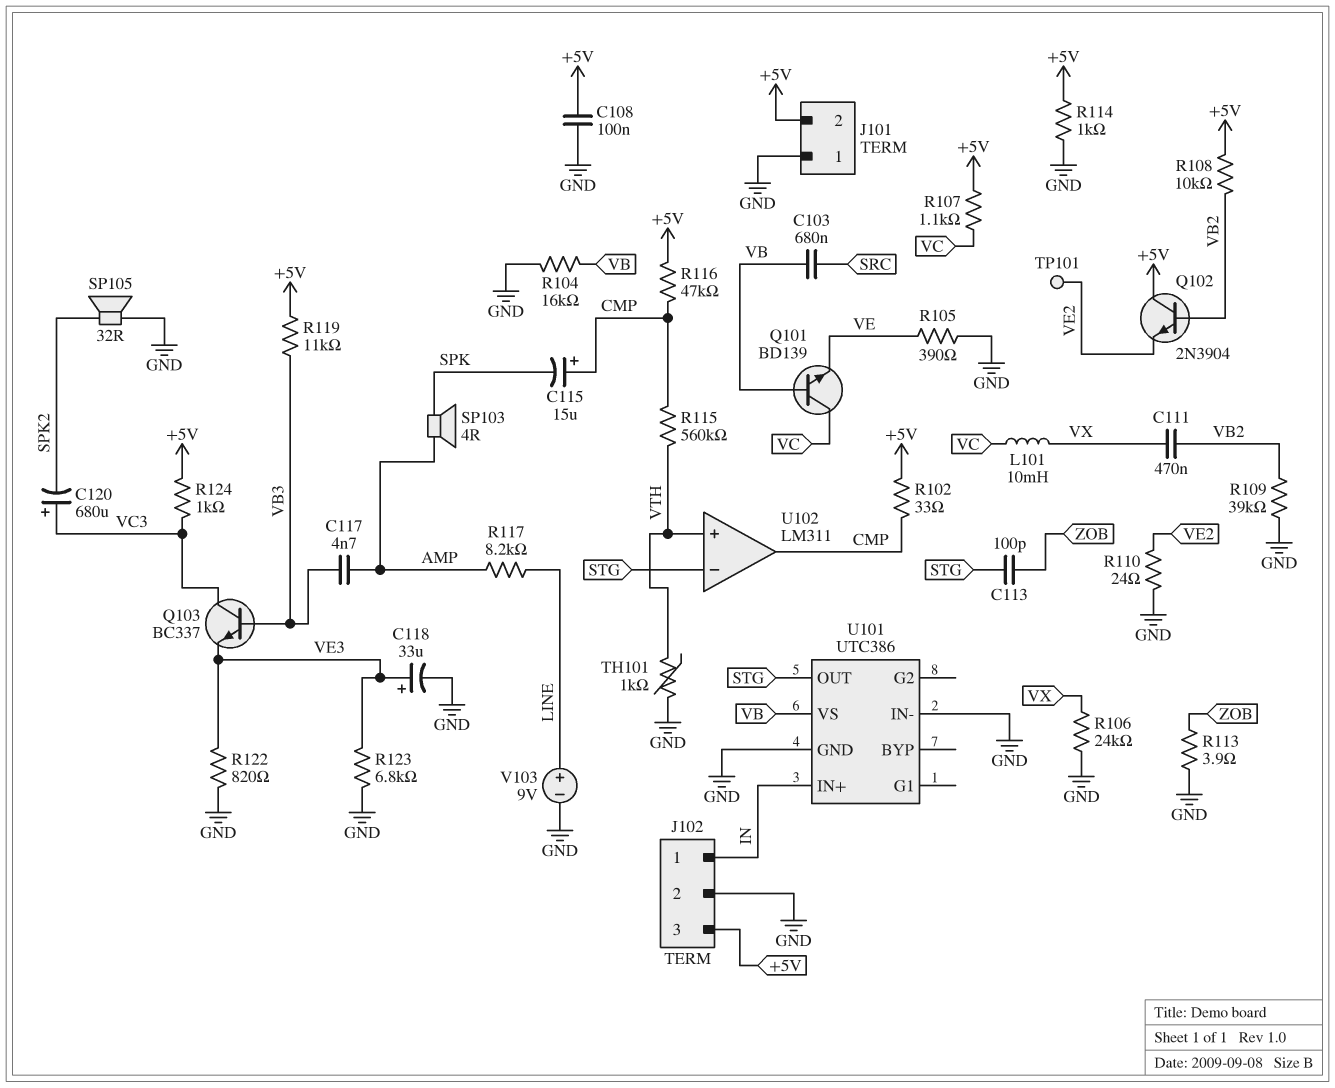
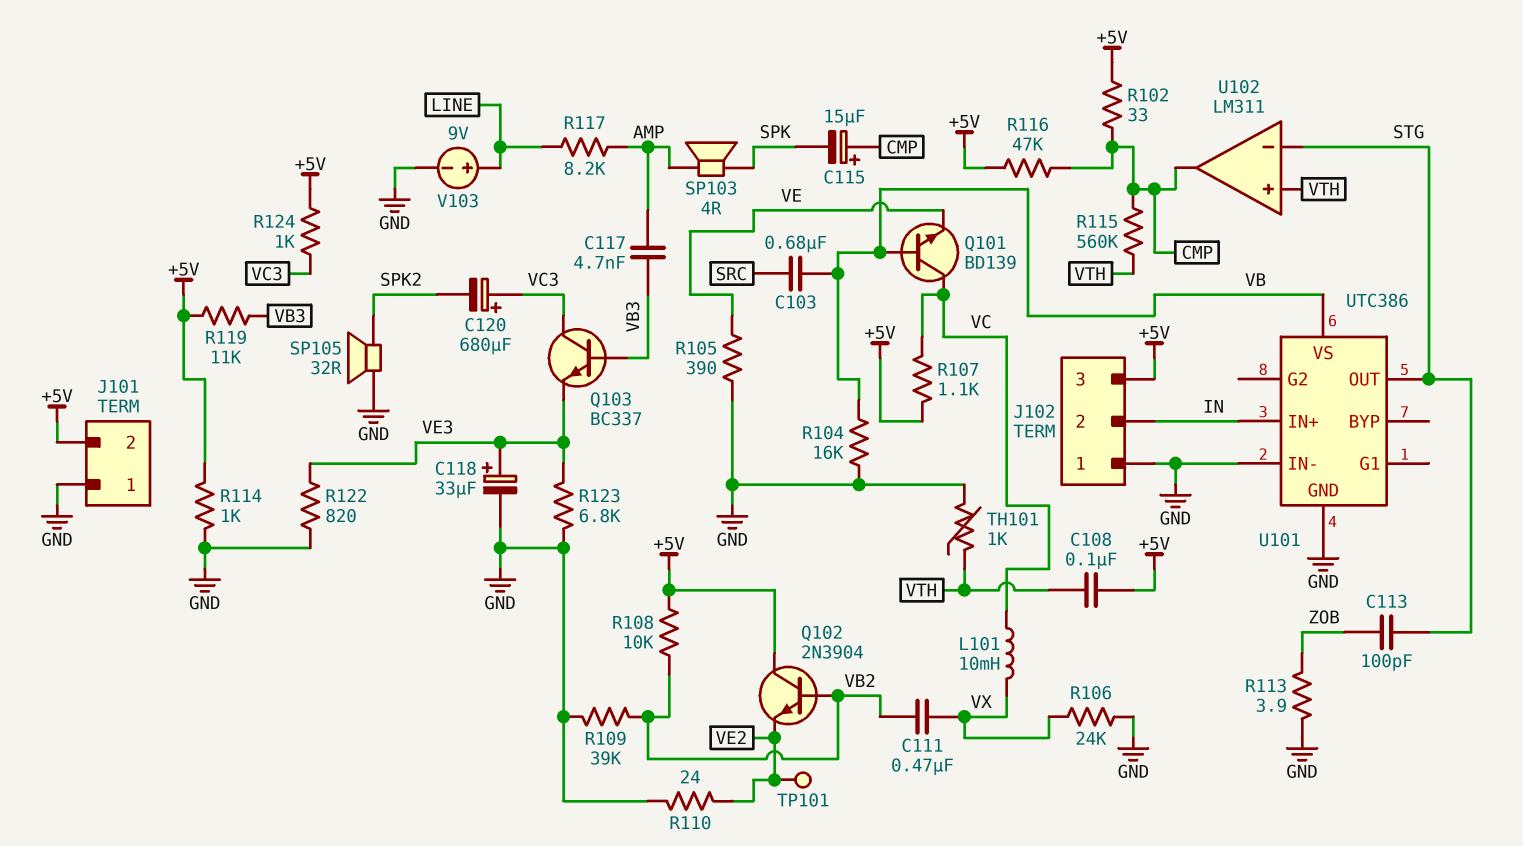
C108: 100nF (+5V, GND) -> 100nF (+5V, VTH)
J102 pin 1: IN -> GND
J102 pin 2: GND -> IN

